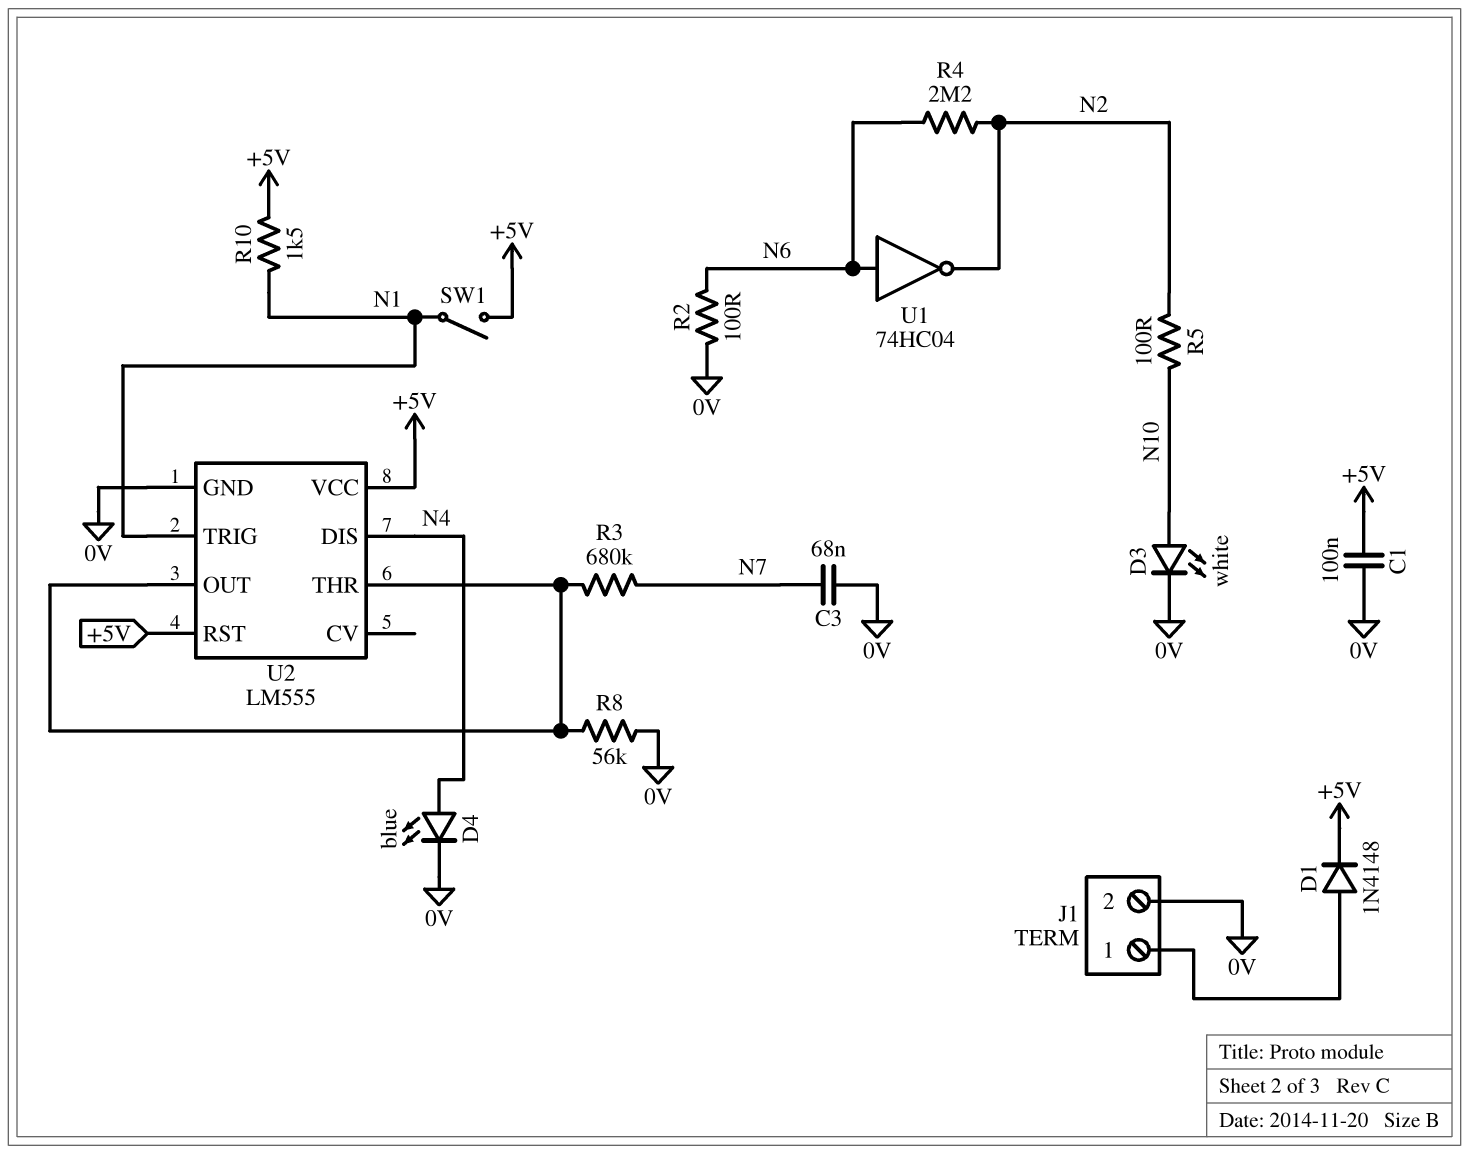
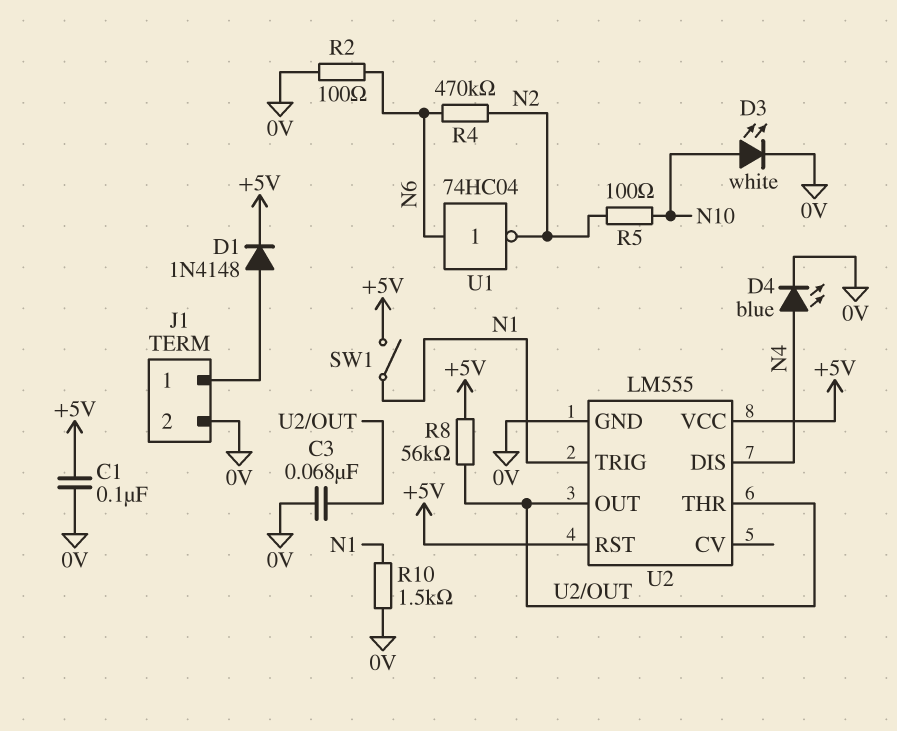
C3: 68nF (0V, N7) -> 68nF (0V, U2/OUT)
R3: 680k (N7, U2/OUT) -> none
R4: 2.2M (N2, N6) -> 470k (N2, N6)
R8: 56k (0V, U2/OUT) -> 56k (+5V, U2/OUT)
R10: 1.5k (+5V, N1) -> 1.5k (0V, N1)

